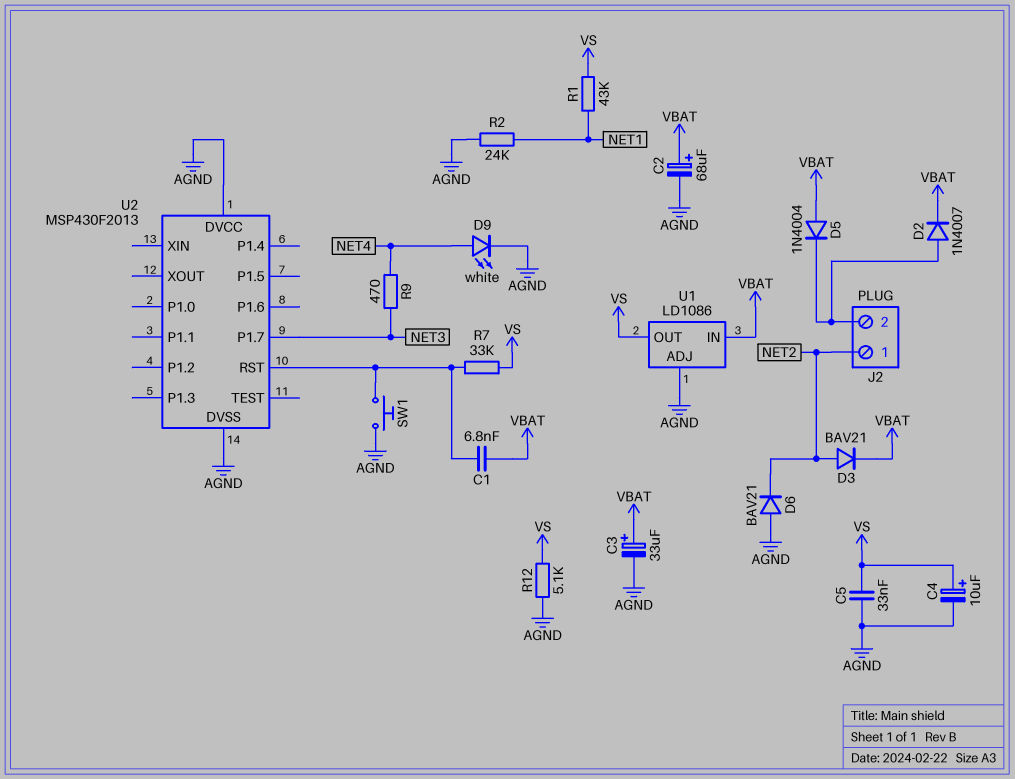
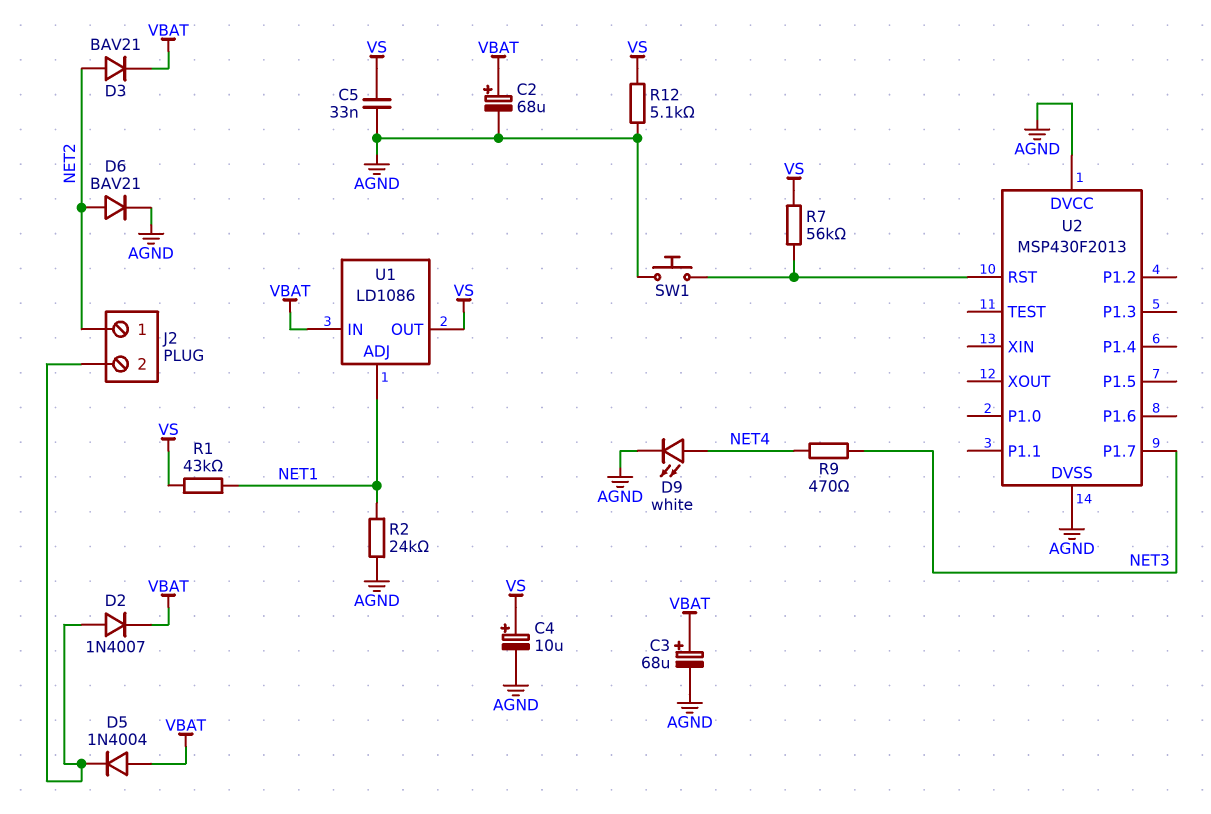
C1: 6.8nF (U2/RST, VBAT) -> none
C3: 33uF (plus VBAT, minus AGND) -> 68uF (plus VBAT, minus AGND)
D6: diode BAV21 (A AGND, K NET2) -> diode BAV21 (A NET2, K AGND)
R7: 33k (U2/RST, VS) -> 56k (U2/RST, VS)
U1 pin ADJ: AGND -> NET1

